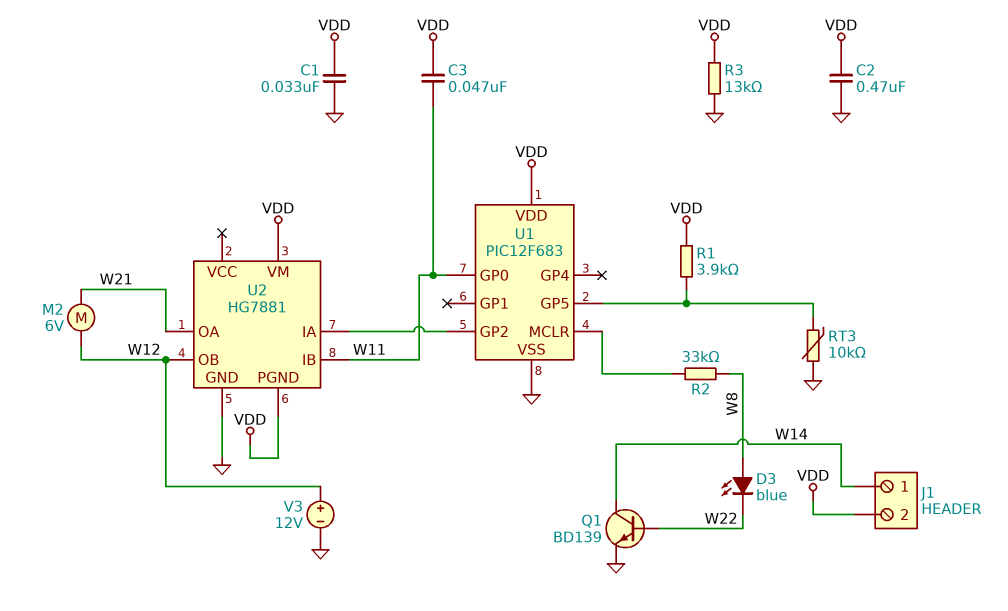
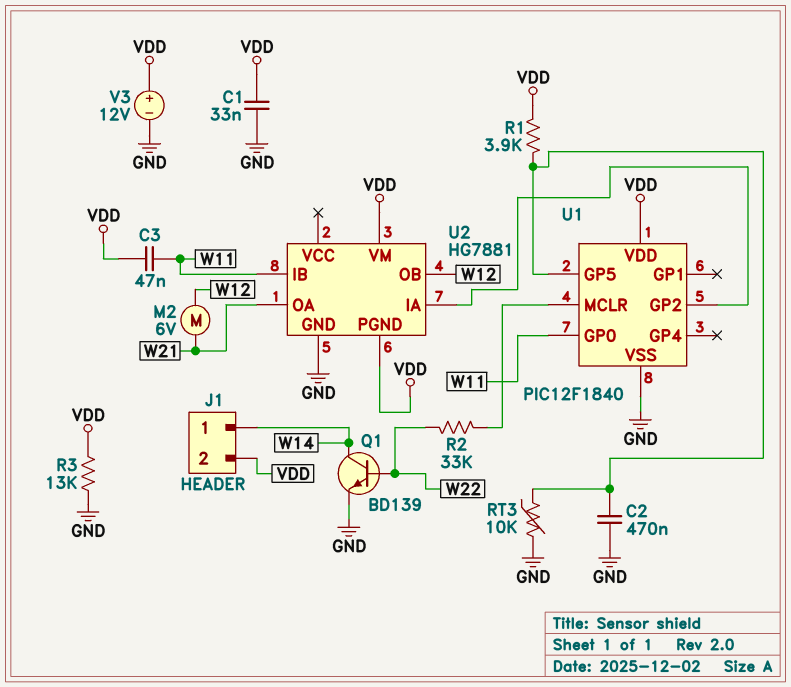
C2: 470nF (GND, VDD) -> 470nF (GND, U1/GP5)
D3: LED blue (A W8, K W22) -> none
R2: 33k (U1/MCLR, W8) -> 33k (U1/MCLR, W22)
U1: PIC12F683 -> PIC12F1840
V3: 12V (plus W12, minus GND) -> 12V (plus VDD, minus GND)

